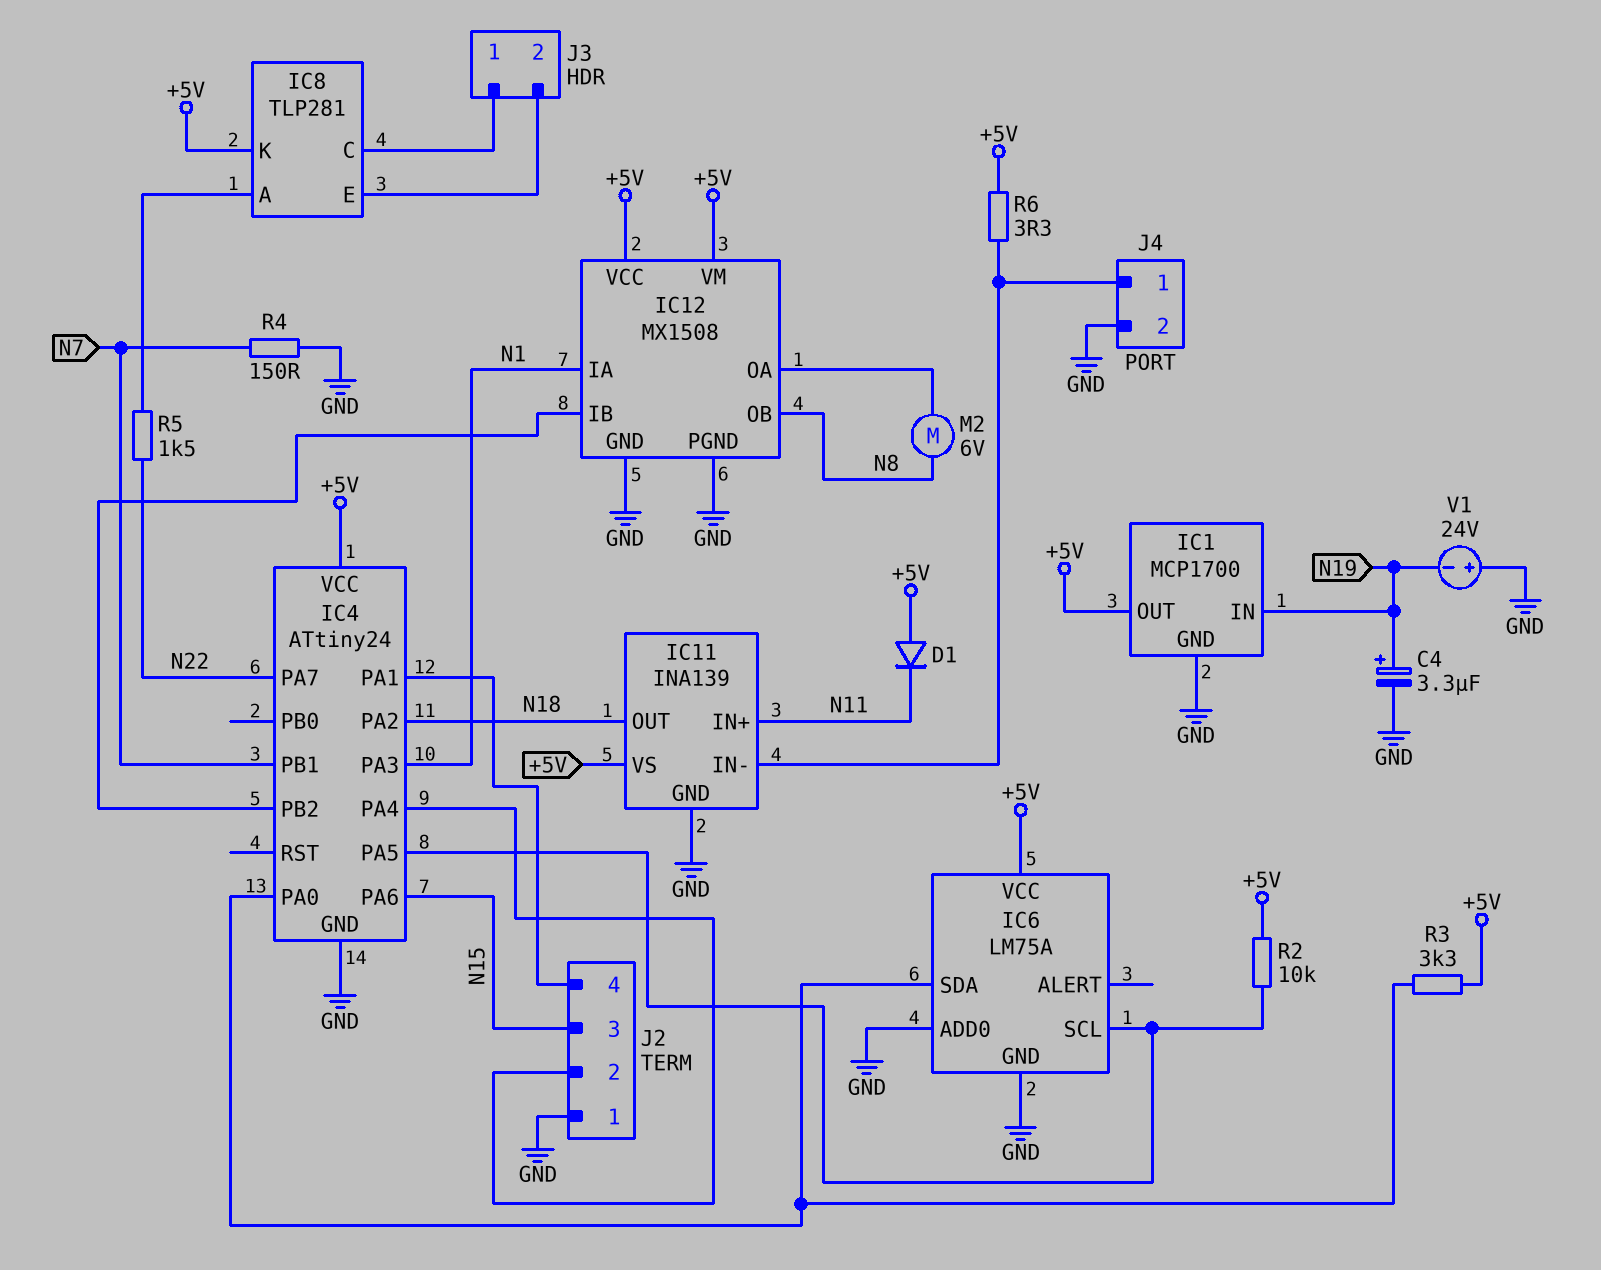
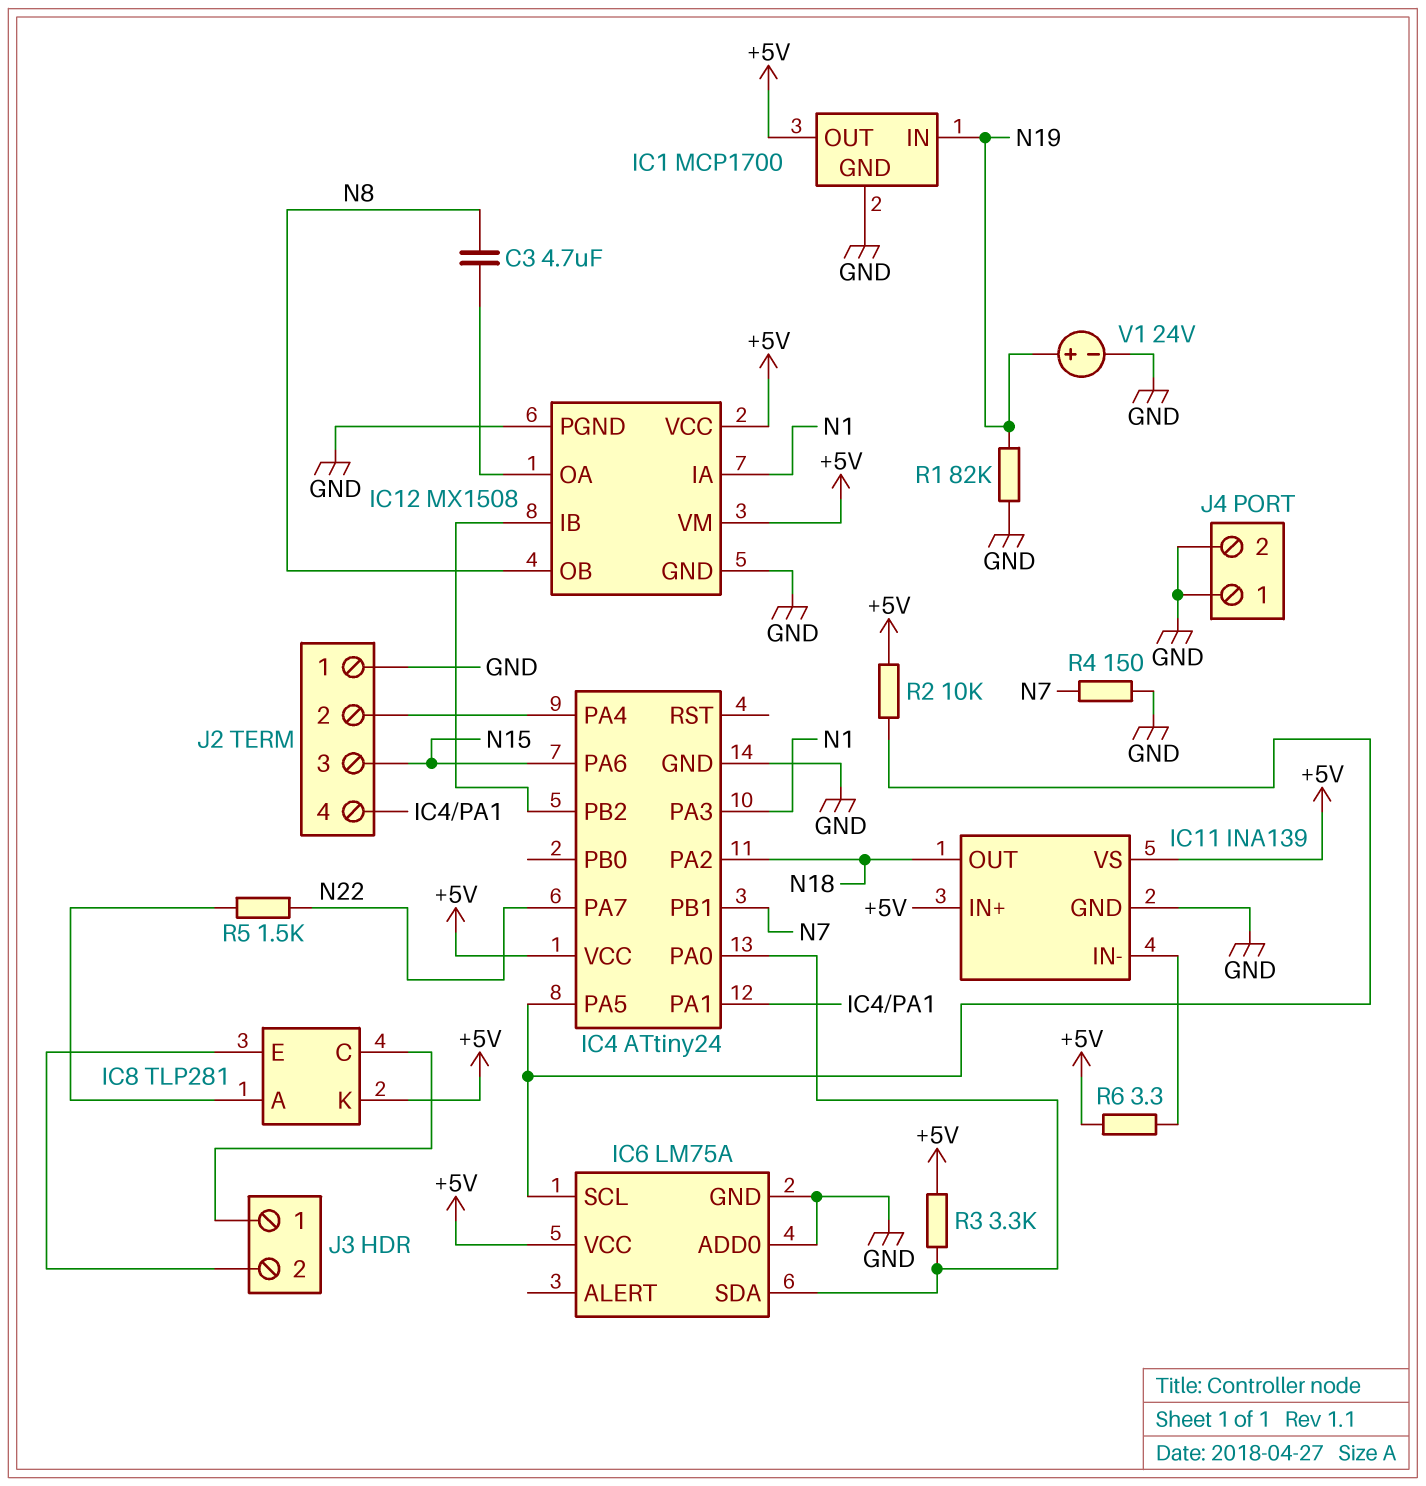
C3: none -> 4.7uF (IC12/OA, N8)
C4: 3.3uF (plus N19, minus GND) -> none
D1: diode (A +5V, K N11) -> none
IC11 pin IN+: N11 -> +5V
J4 pin 1: IC11/IN- -> GND
M2: motor 6V (IC12/OA, N8) -> none
R1: none -> 82k (GND, N19)
V1: 24V (plus GND, minus N19) -> 24V (plus N19, minus GND)

